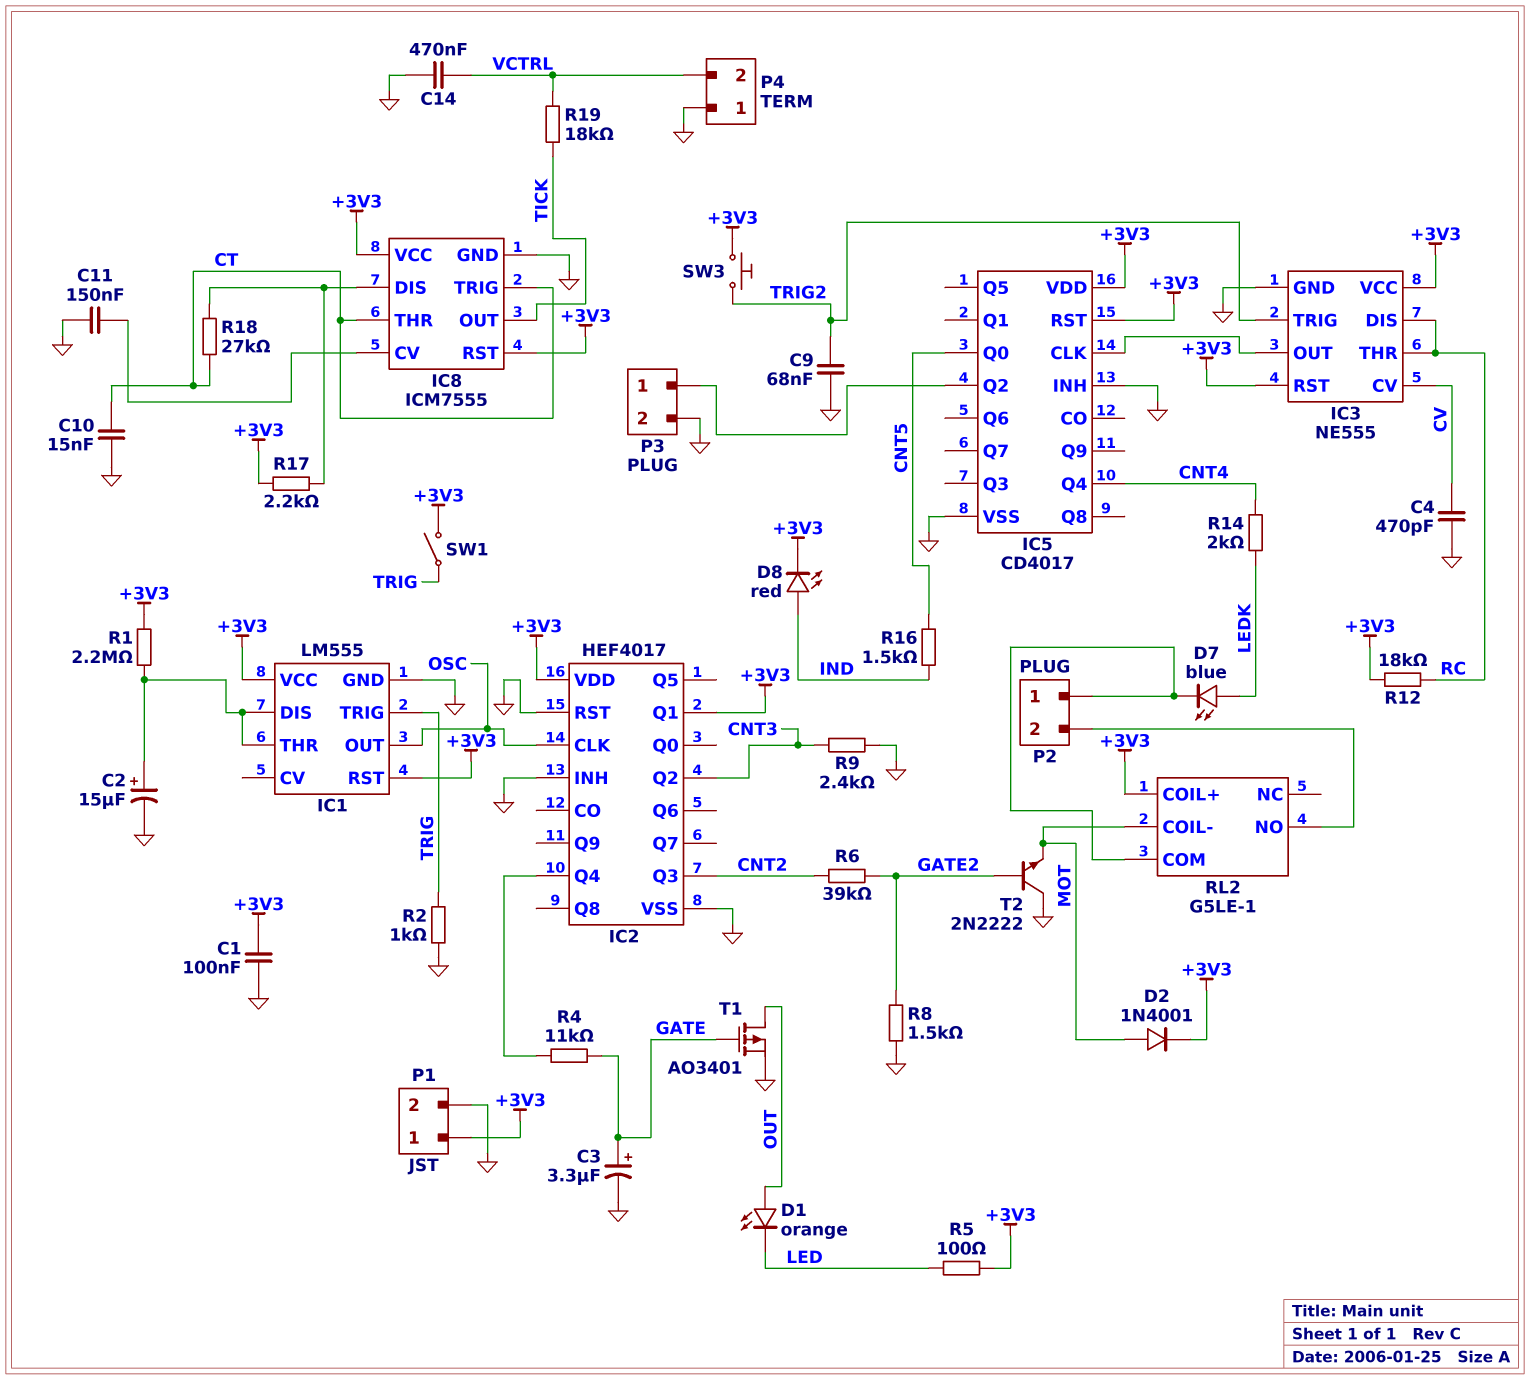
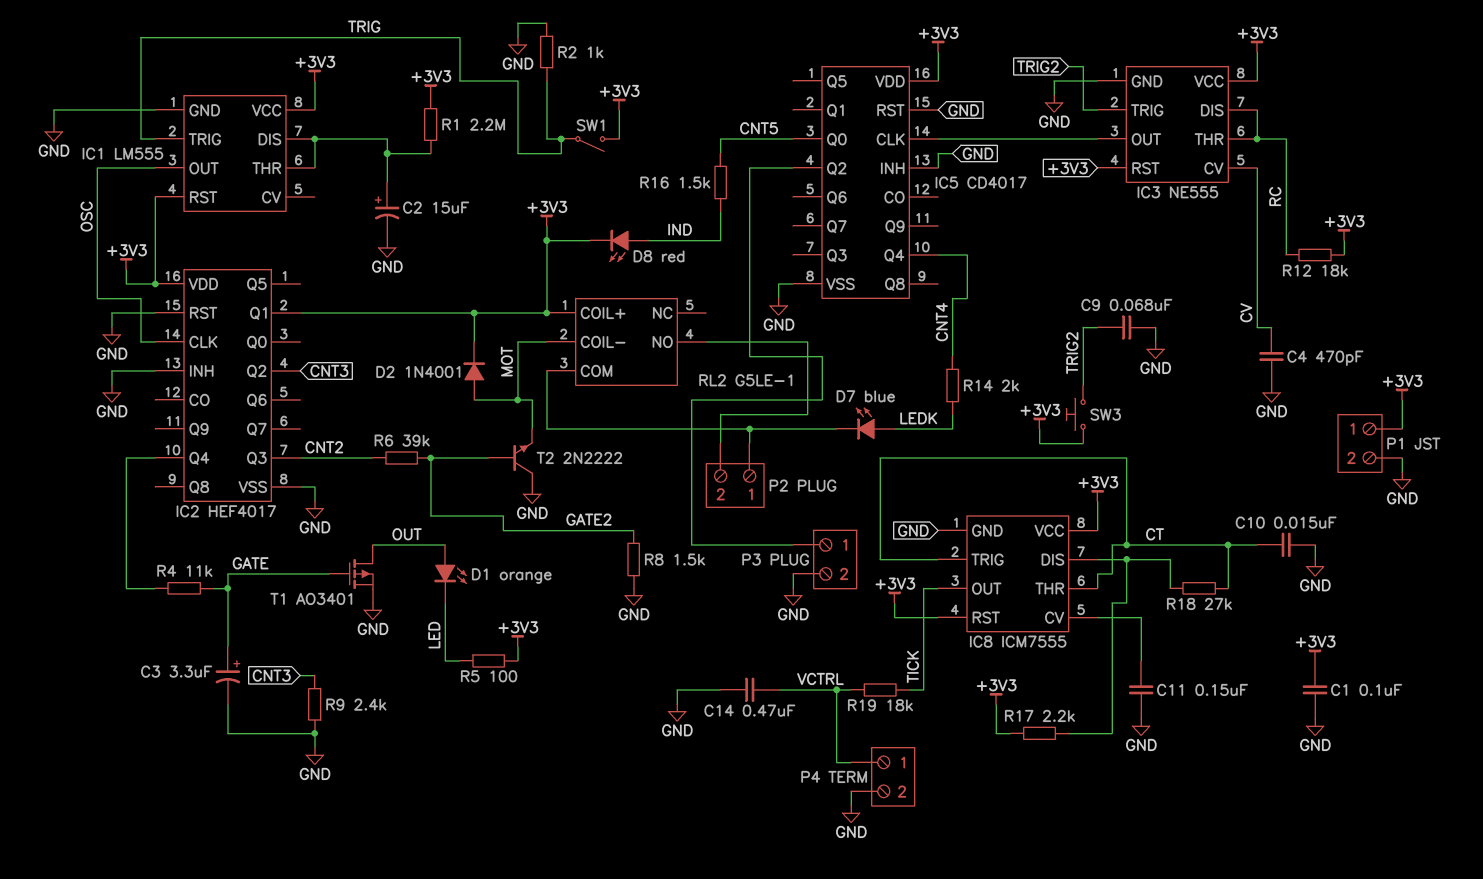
IC5 pin RST: +3V3 -> GND
P4 pin 1: GND -> VCTRL
P4 pin 2: VCTRL -> GND

